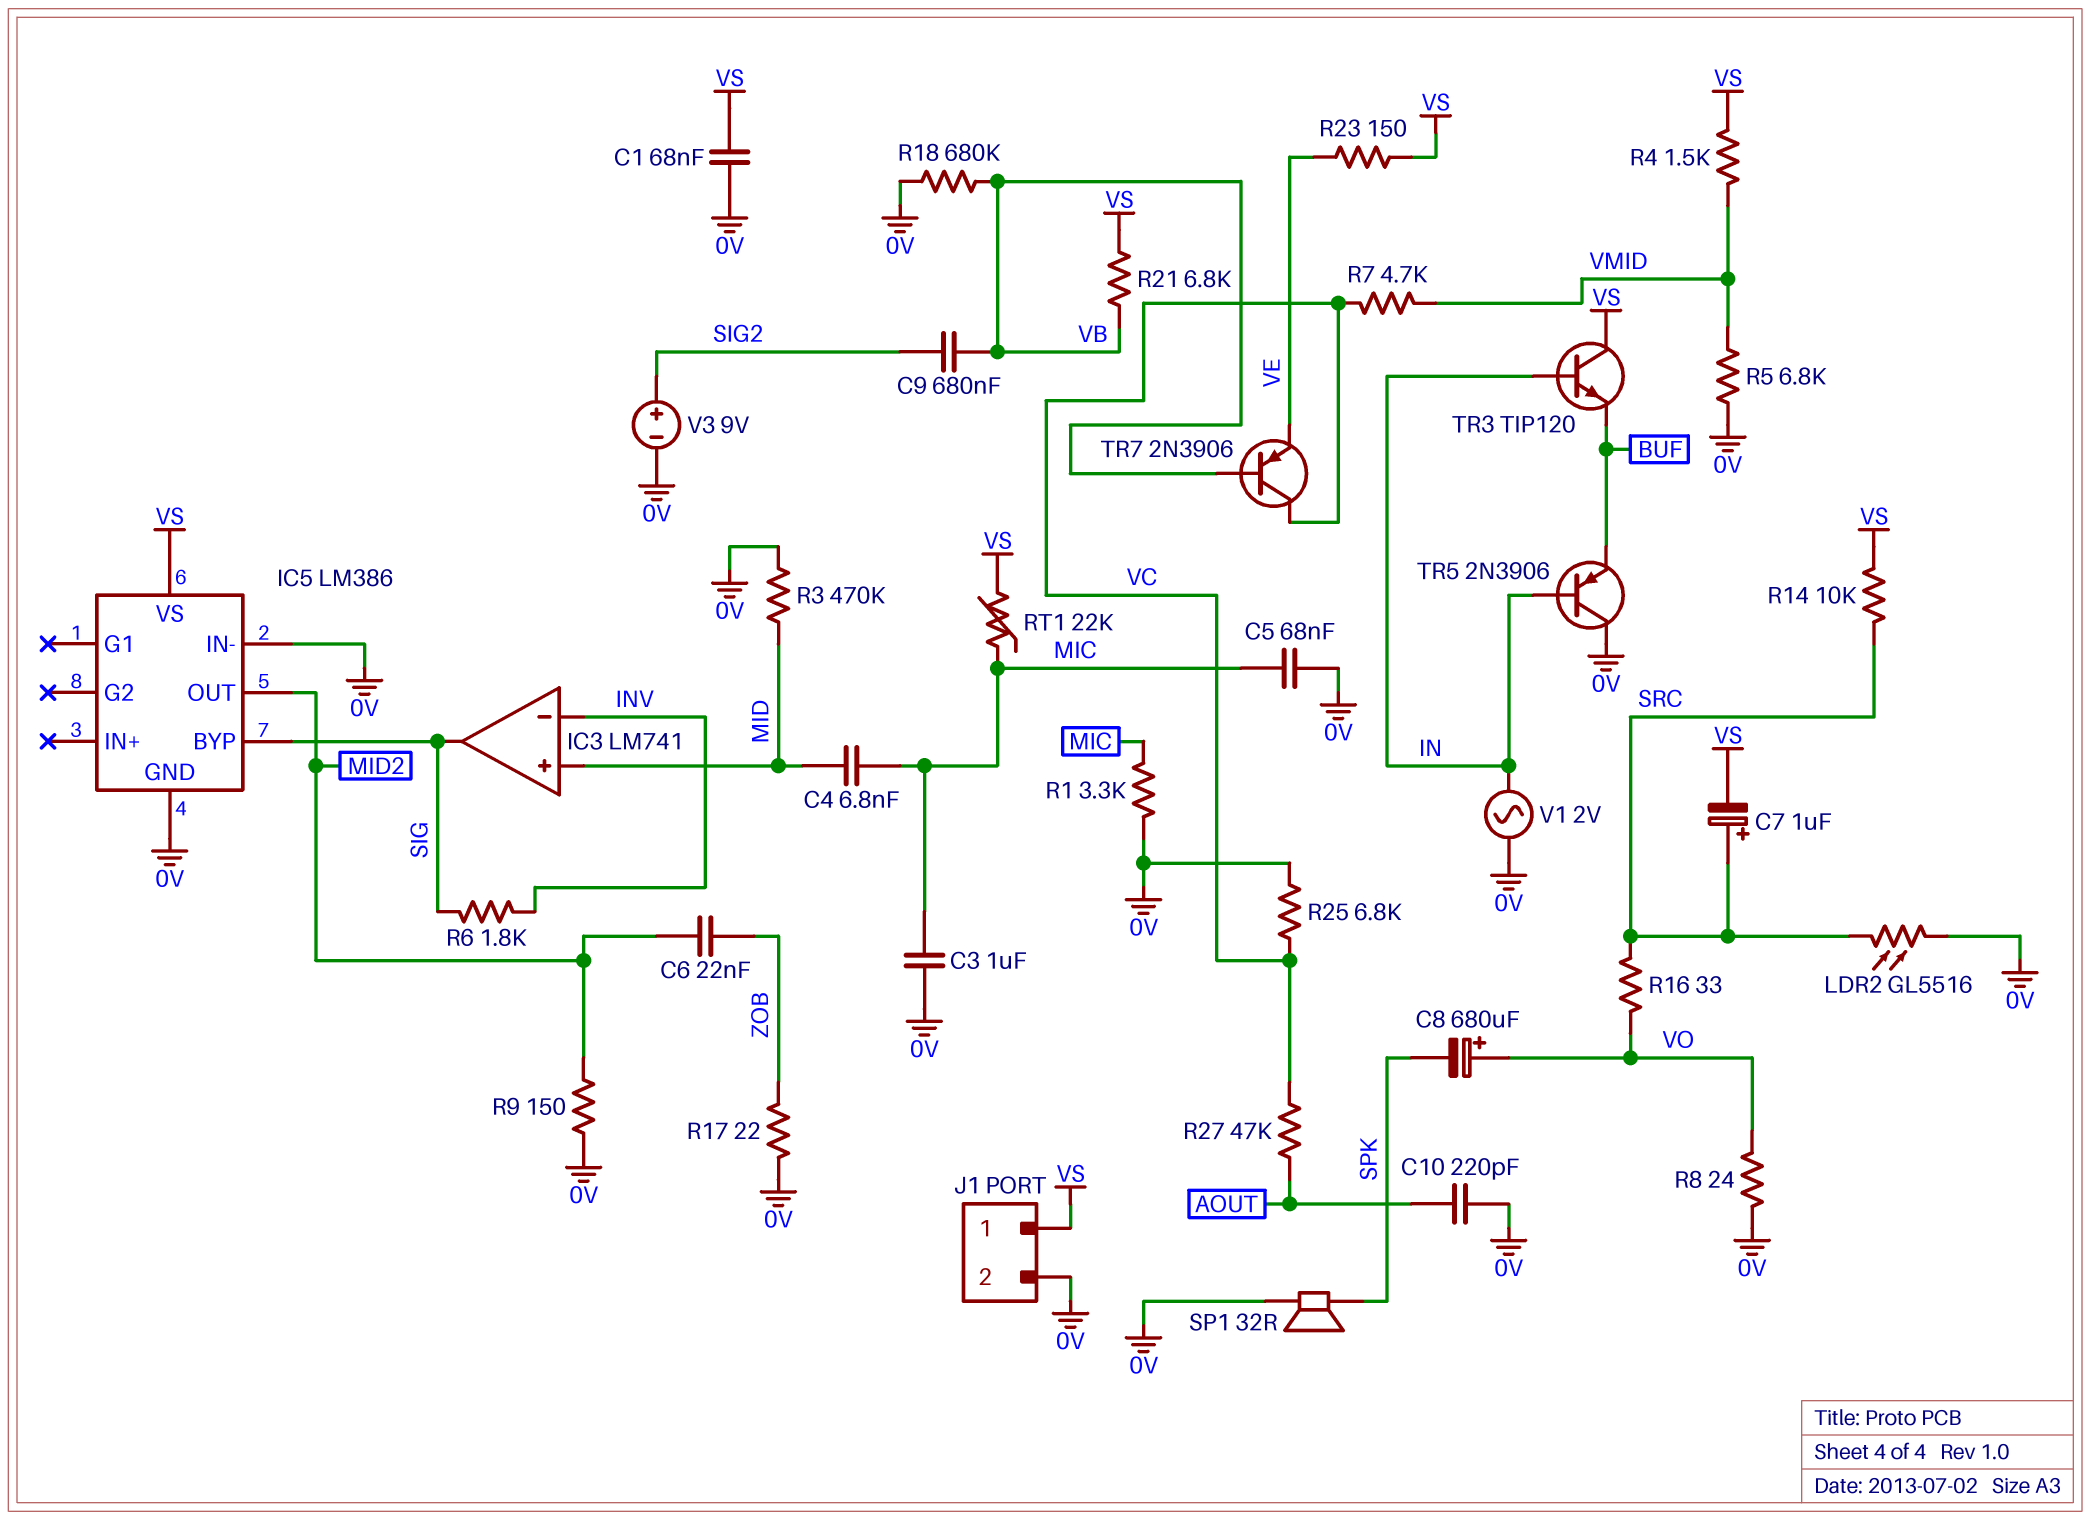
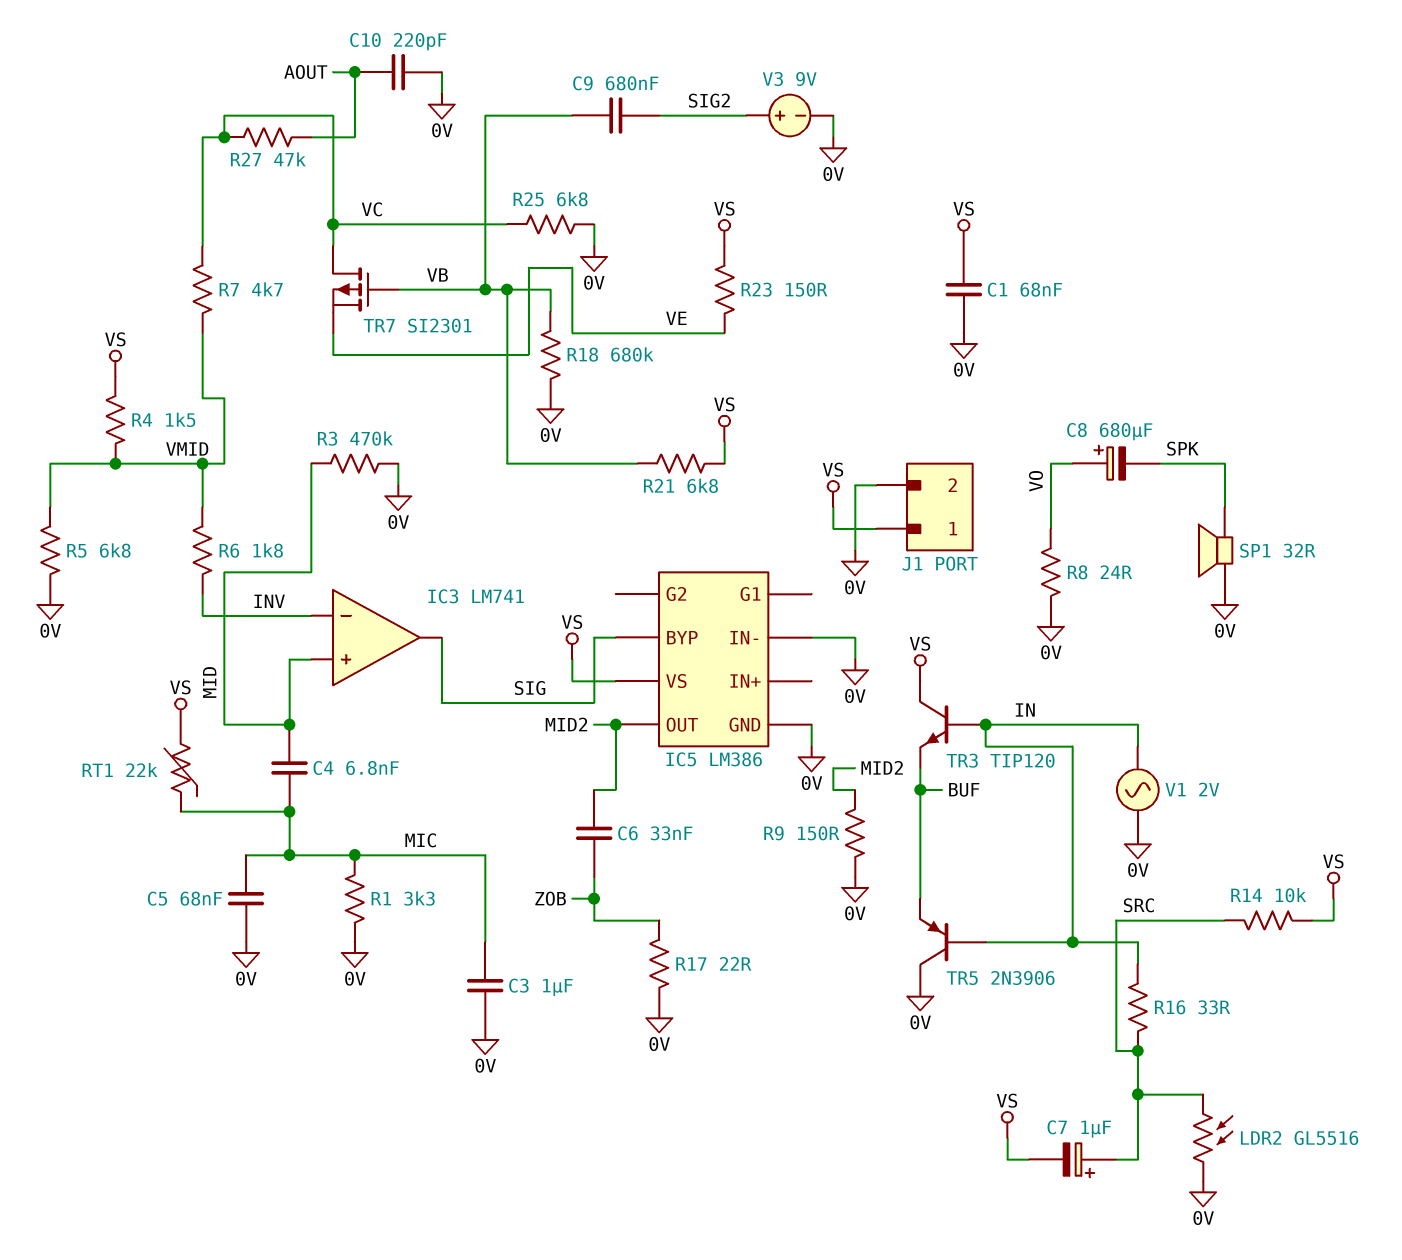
C6: 22nF (MID2, ZOB) -> 33nF (MID2, ZOB)
R6: 1.8k (INV, SIG) -> 1.8k (INV, VMID)
R16: 33 (SRC, VO) -> 33 (IN, SRC)
TR7: PNP 2N3906 (B VB, C VC, E VE) -> PMOS SI2301 (G VB, D VC, S VE)

